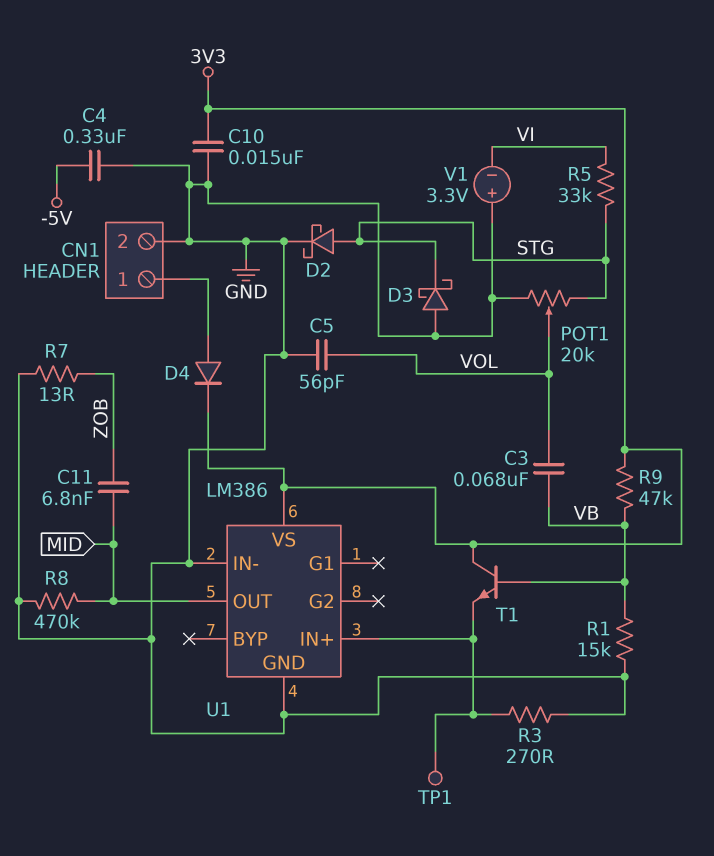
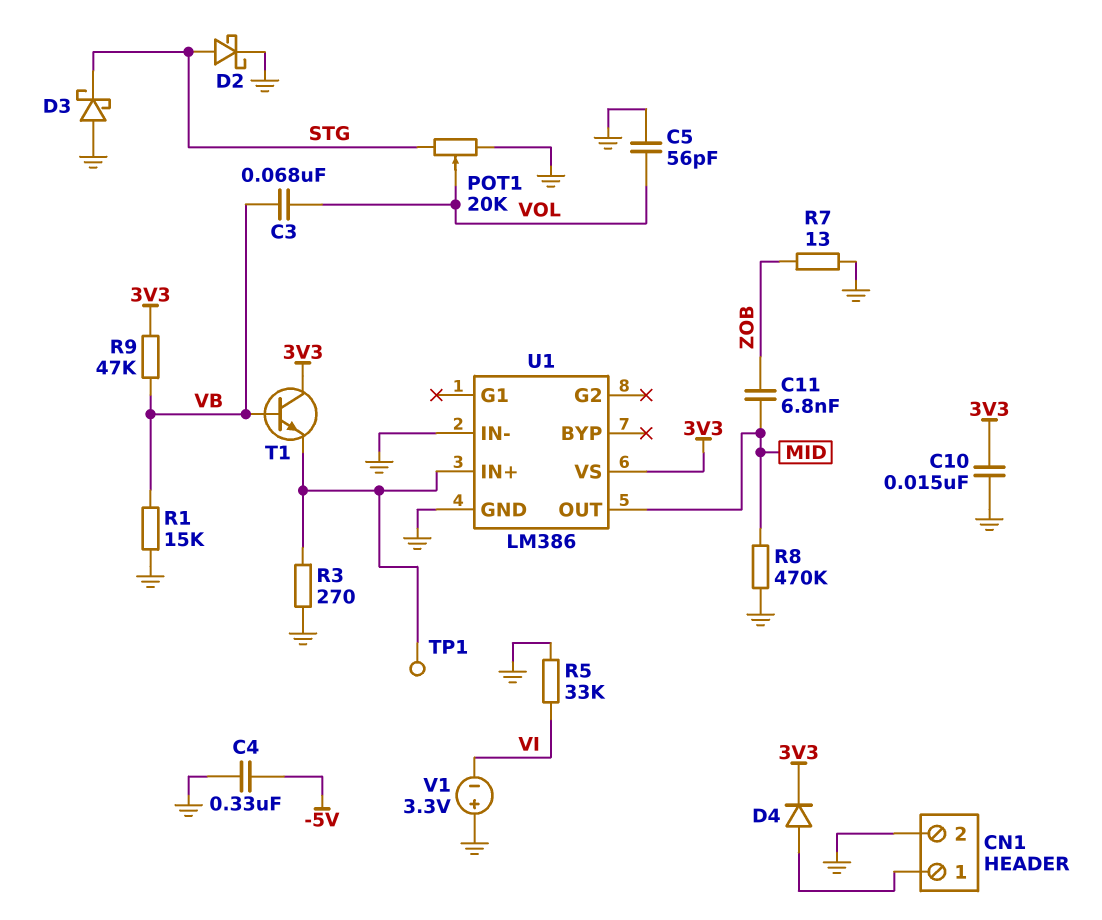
R5: 33k (STG, VI) -> 33k (GND, VI)

